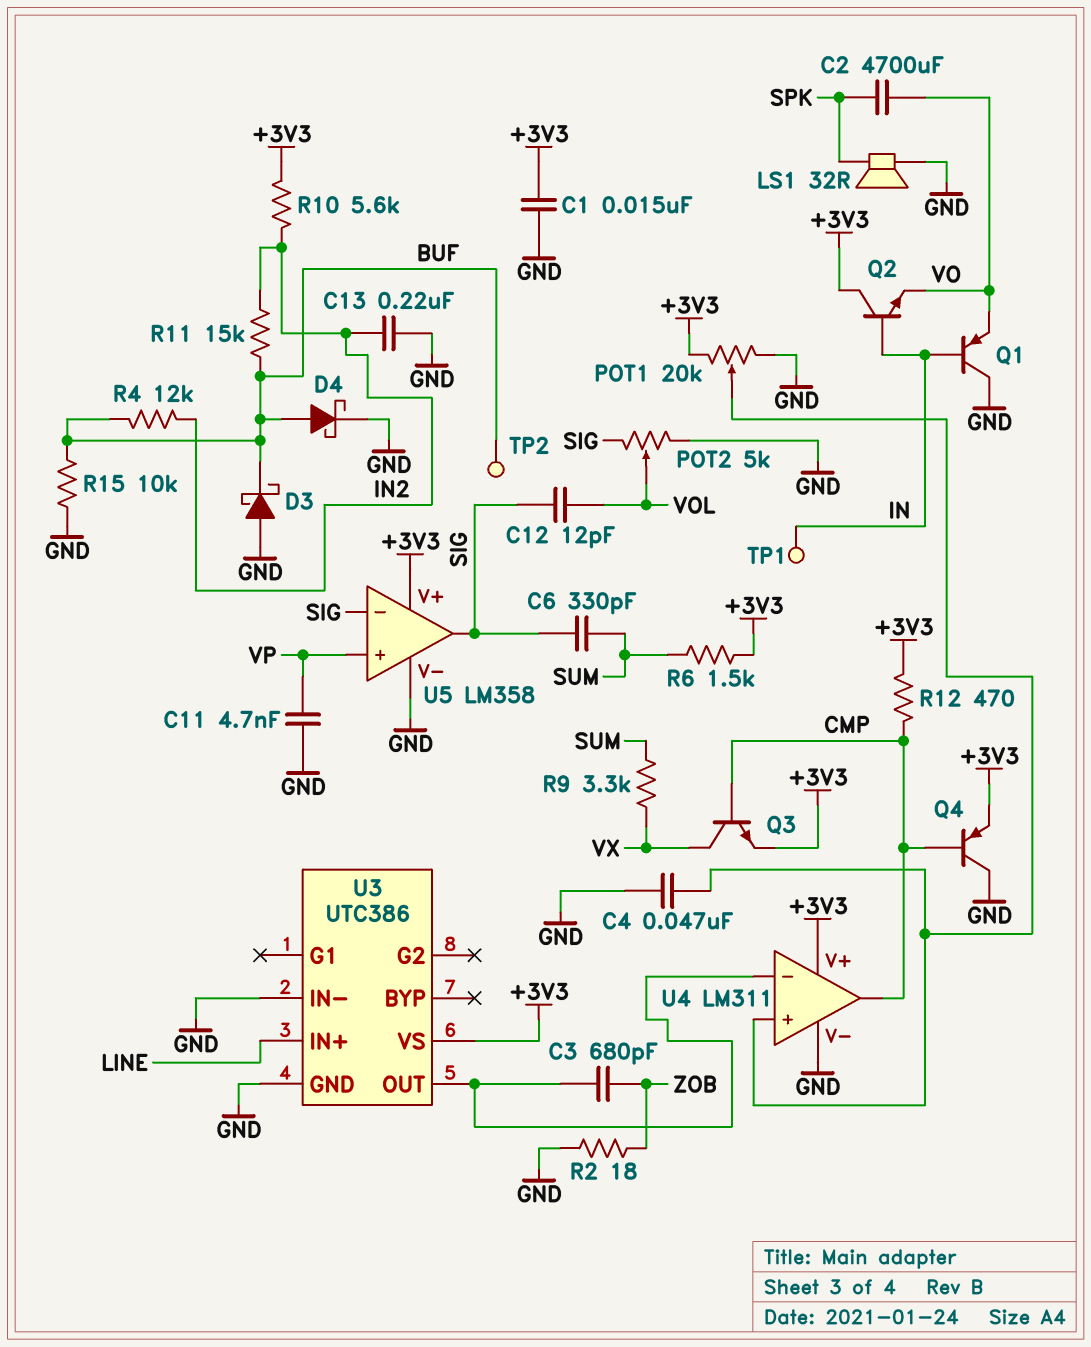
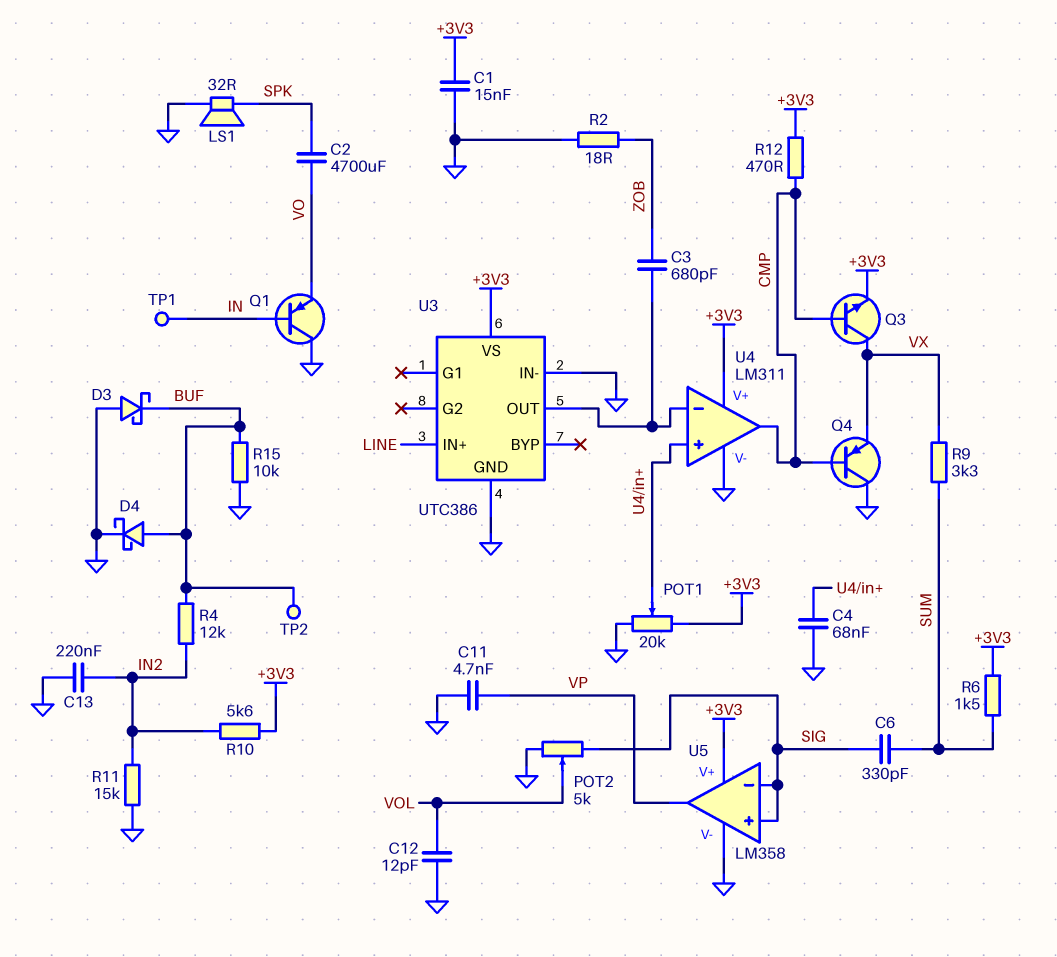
C4: 47nF (GND, U4/in+) -> 68nF (GND, U4/in+)
C12: 12pF (SIG, VOL) -> 12pF (GND, VOL)
Q2: NPN (B IN, C +3V3, E VO) -> none
Q4: PNP (B CMP, C GND, E +3V3) -> PNP (B CMP, C GND, E VX)
R11: 15k (BUF, IN2) -> 15k (GND, IN2)
U5 pin in+: VP -> SIG
U5 pin out: SIG -> VP

